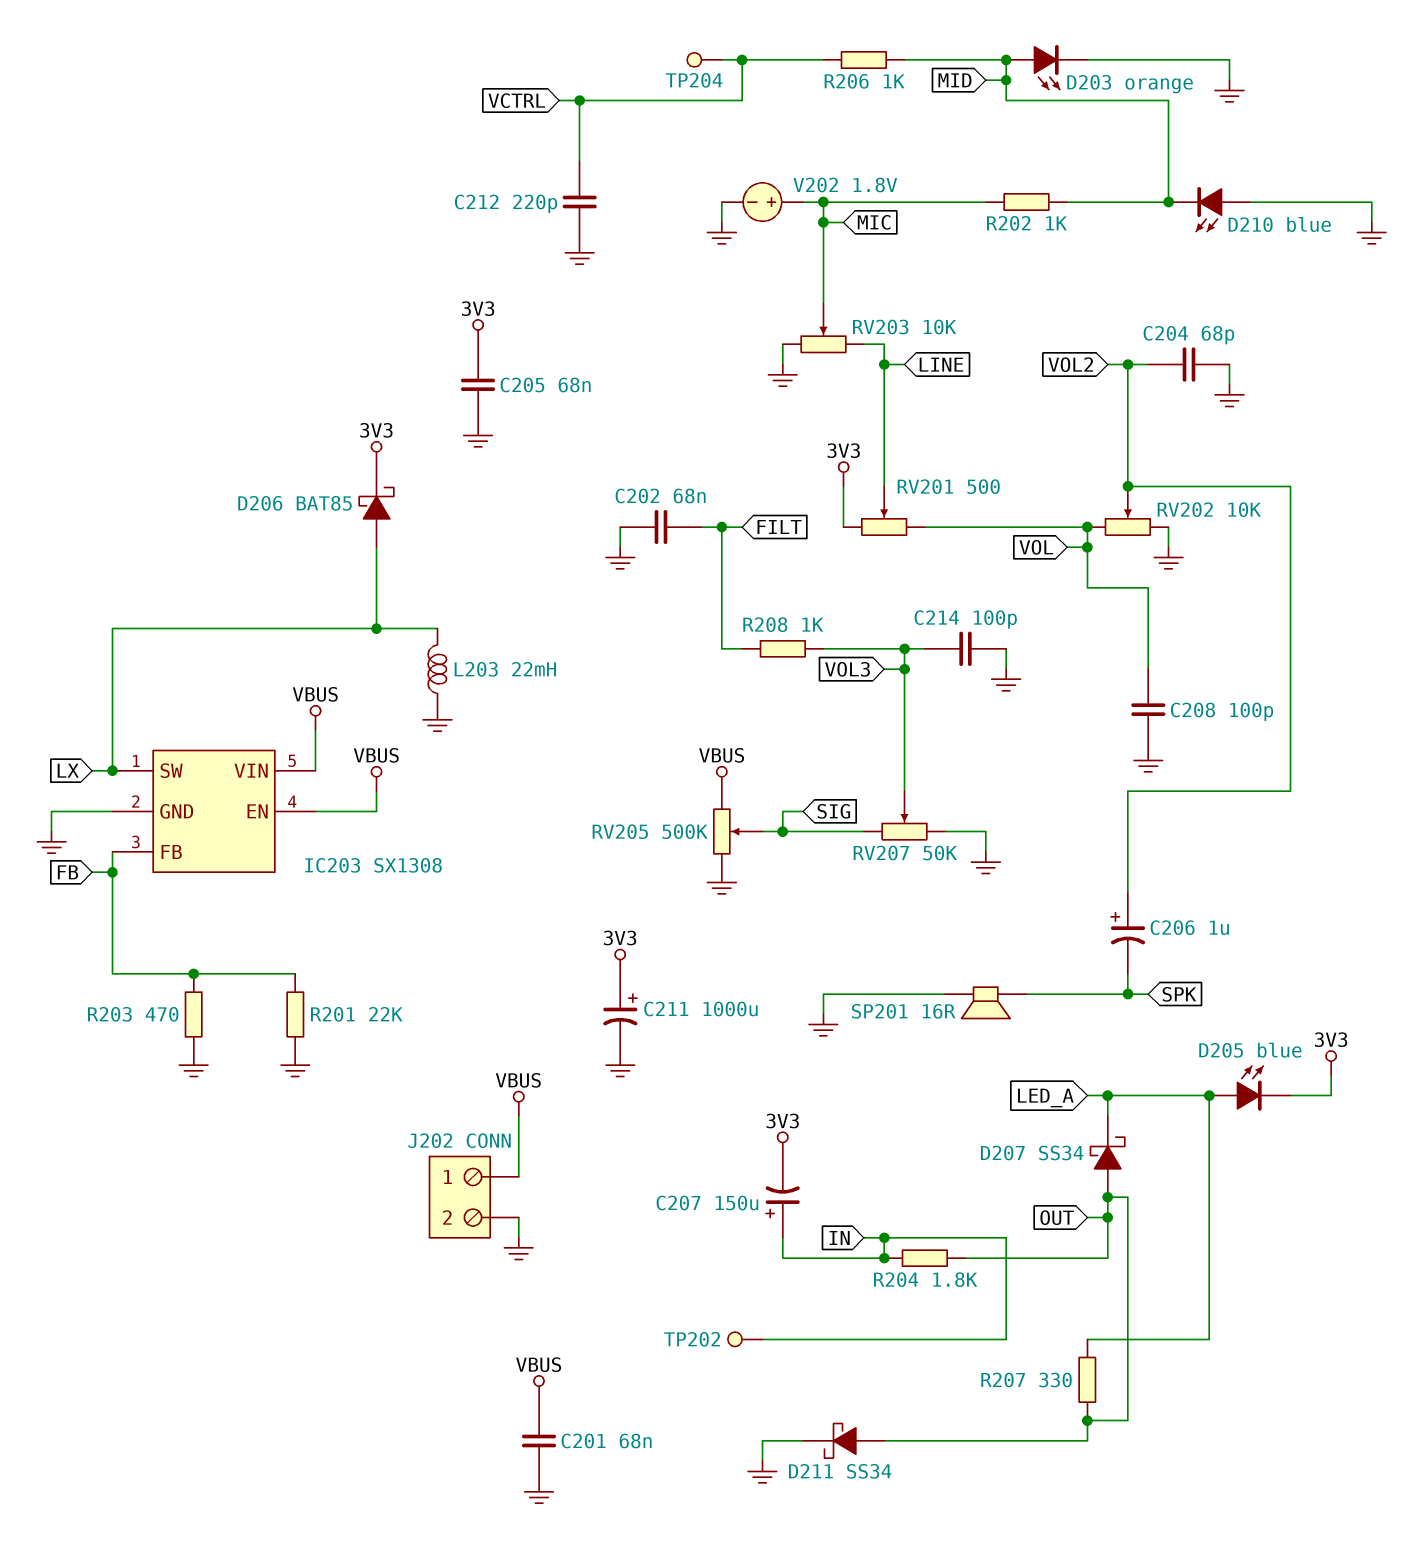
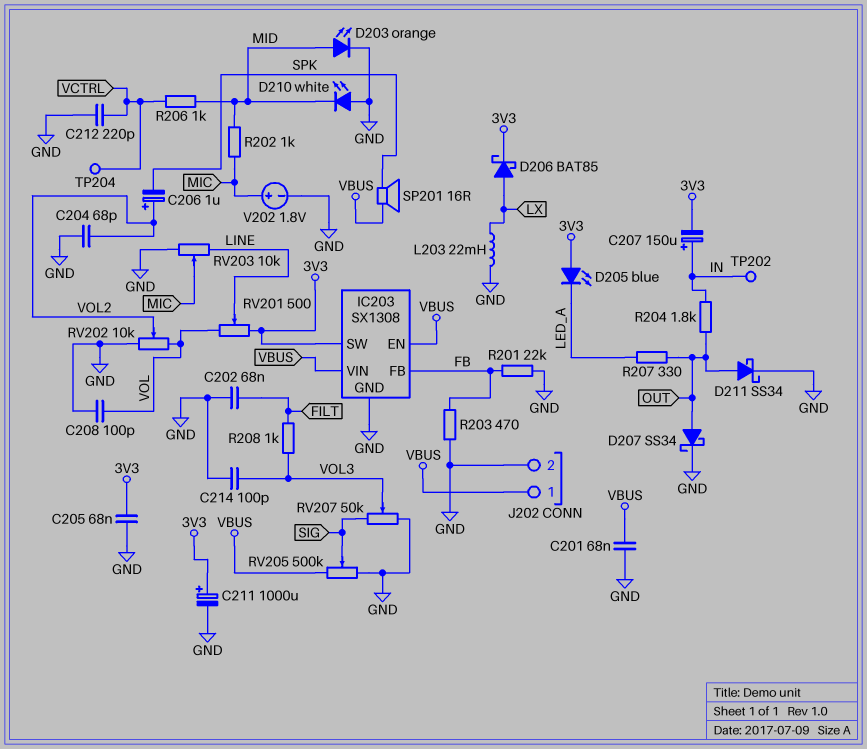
D205: LED blue (A LED_A, K 3V3) -> LED blue (A 3V3, K LED_A)
D207: schottky SS34 (A OUT, K LED_A) -> schottky SS34 (A OUT, K GND)
D210: LED blue (A GND, K MID) -> LED white (A GND, K MID)
IC203 pin SW: LX -> 3V3
SP201: speaker 16R (GND, SPK) -> speaker 16R (SPK, VBUS)

